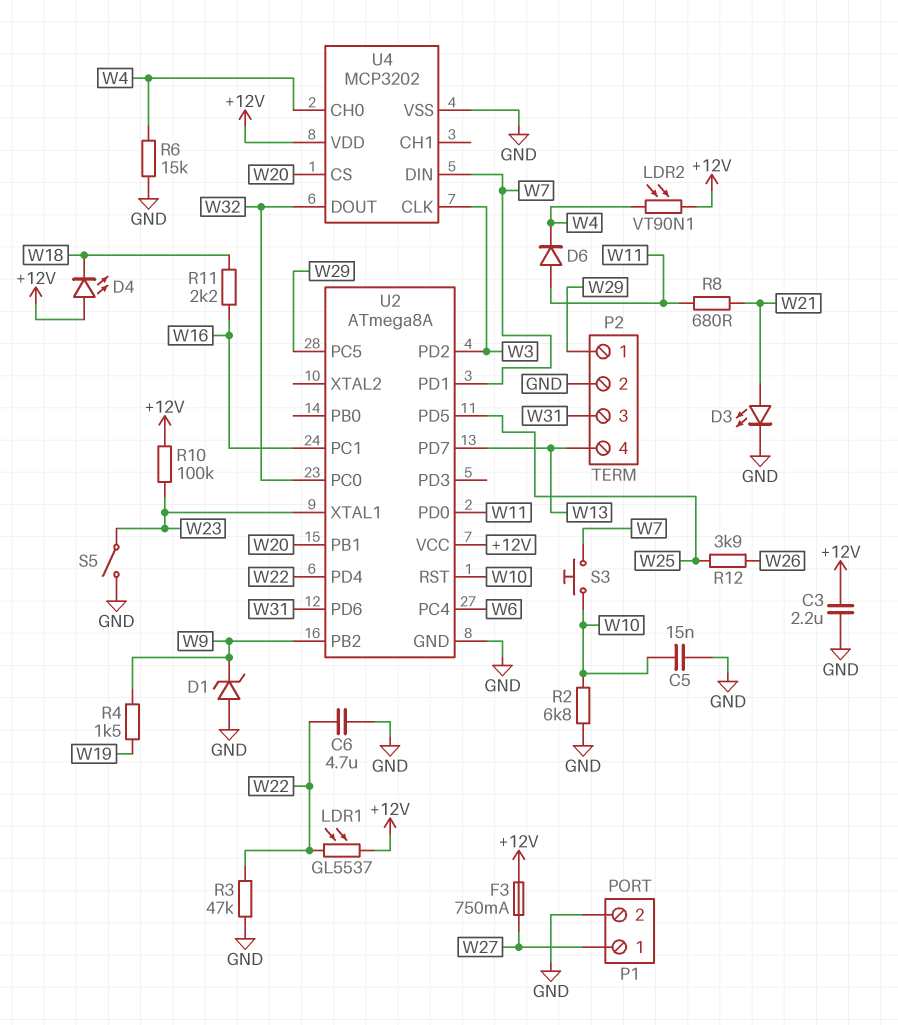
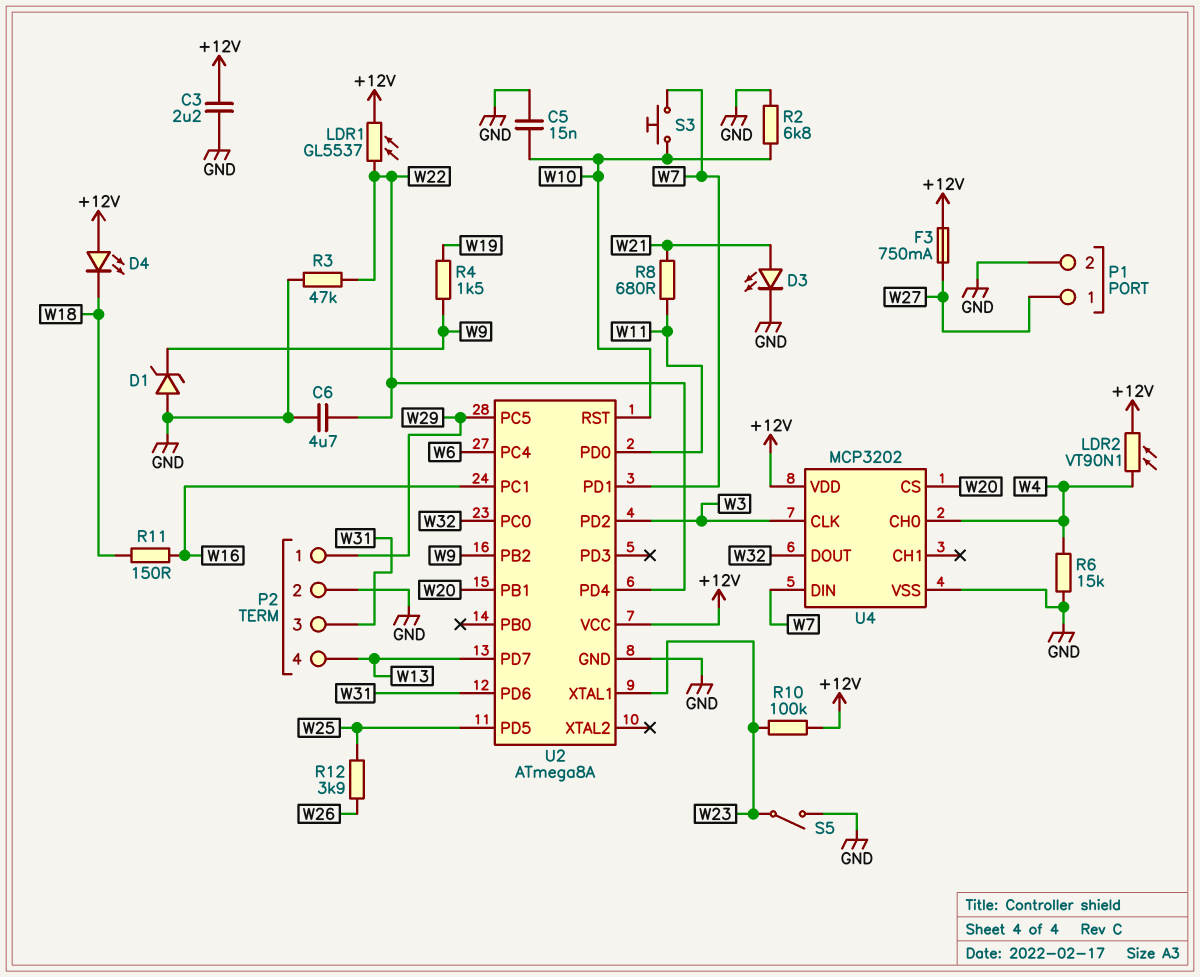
D6: diode (A W11, K W4) -> none
R11: 2.2k (W16, W18) -> 150 (W16, W18)

